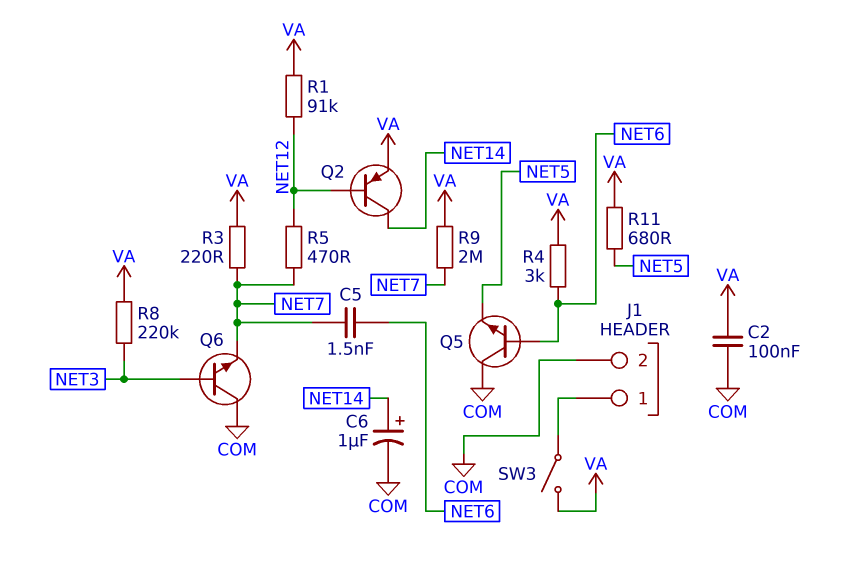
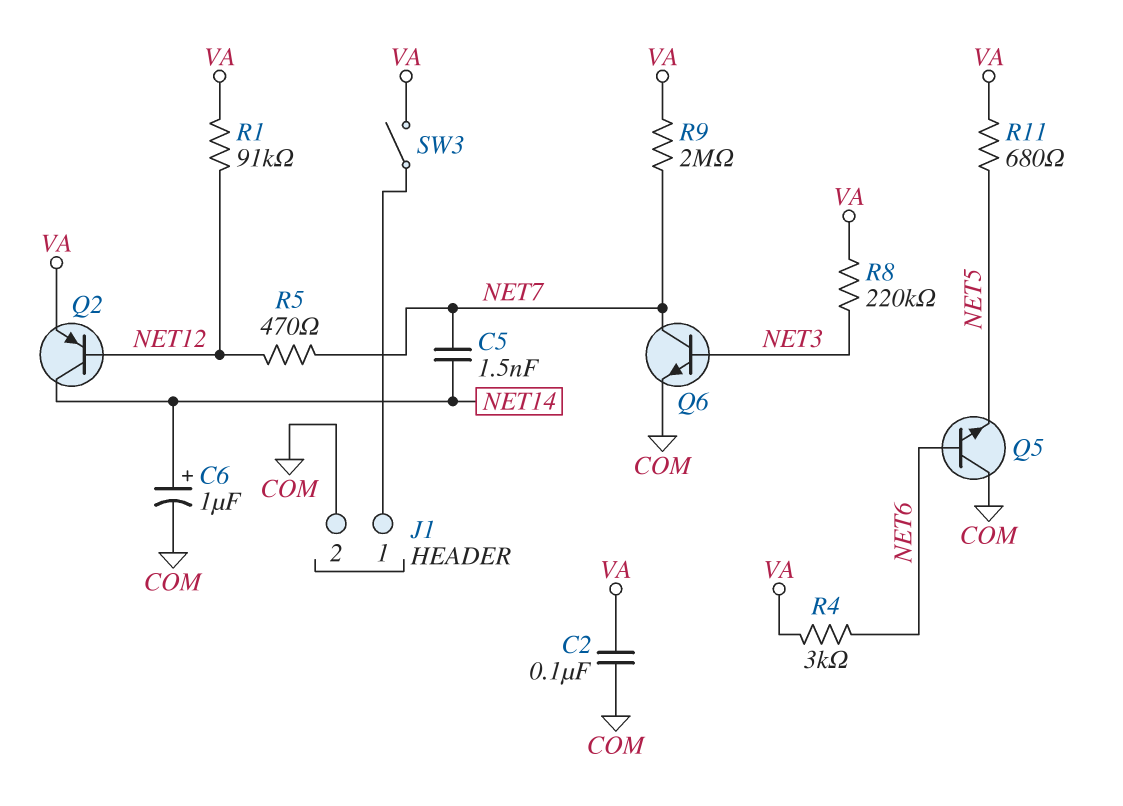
C5: 1.5nF (NET6, NET7) -> 1.5nF (NET7, NET14)
Q6: NPN (B NET3, C COM, E NET7) -> NPN (B NET3, C NET7, E COM)
R3: 220 (NET7, VA) -> none

